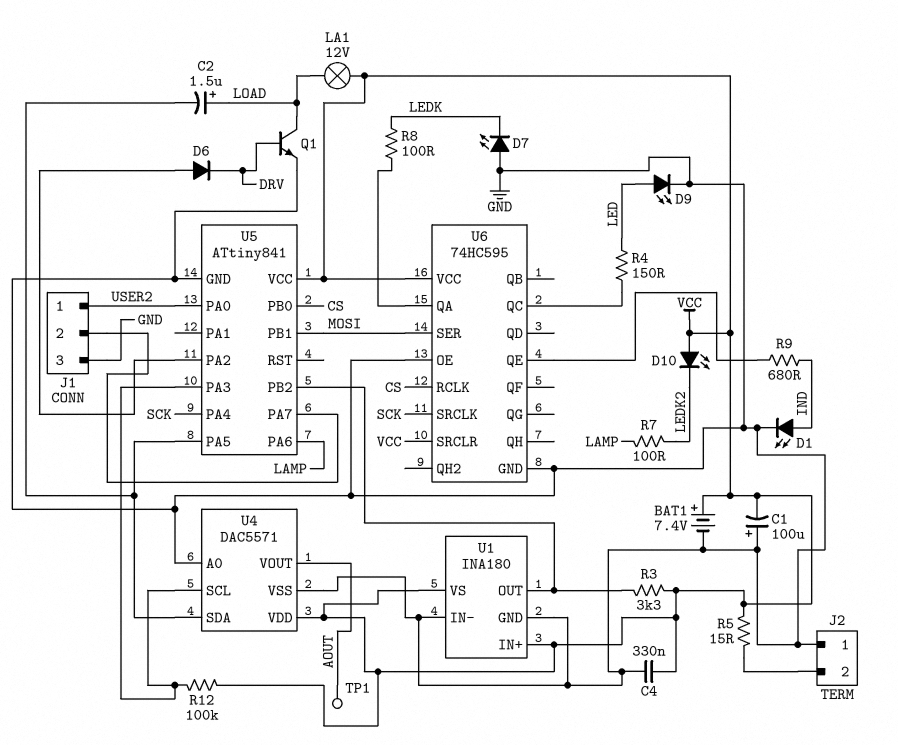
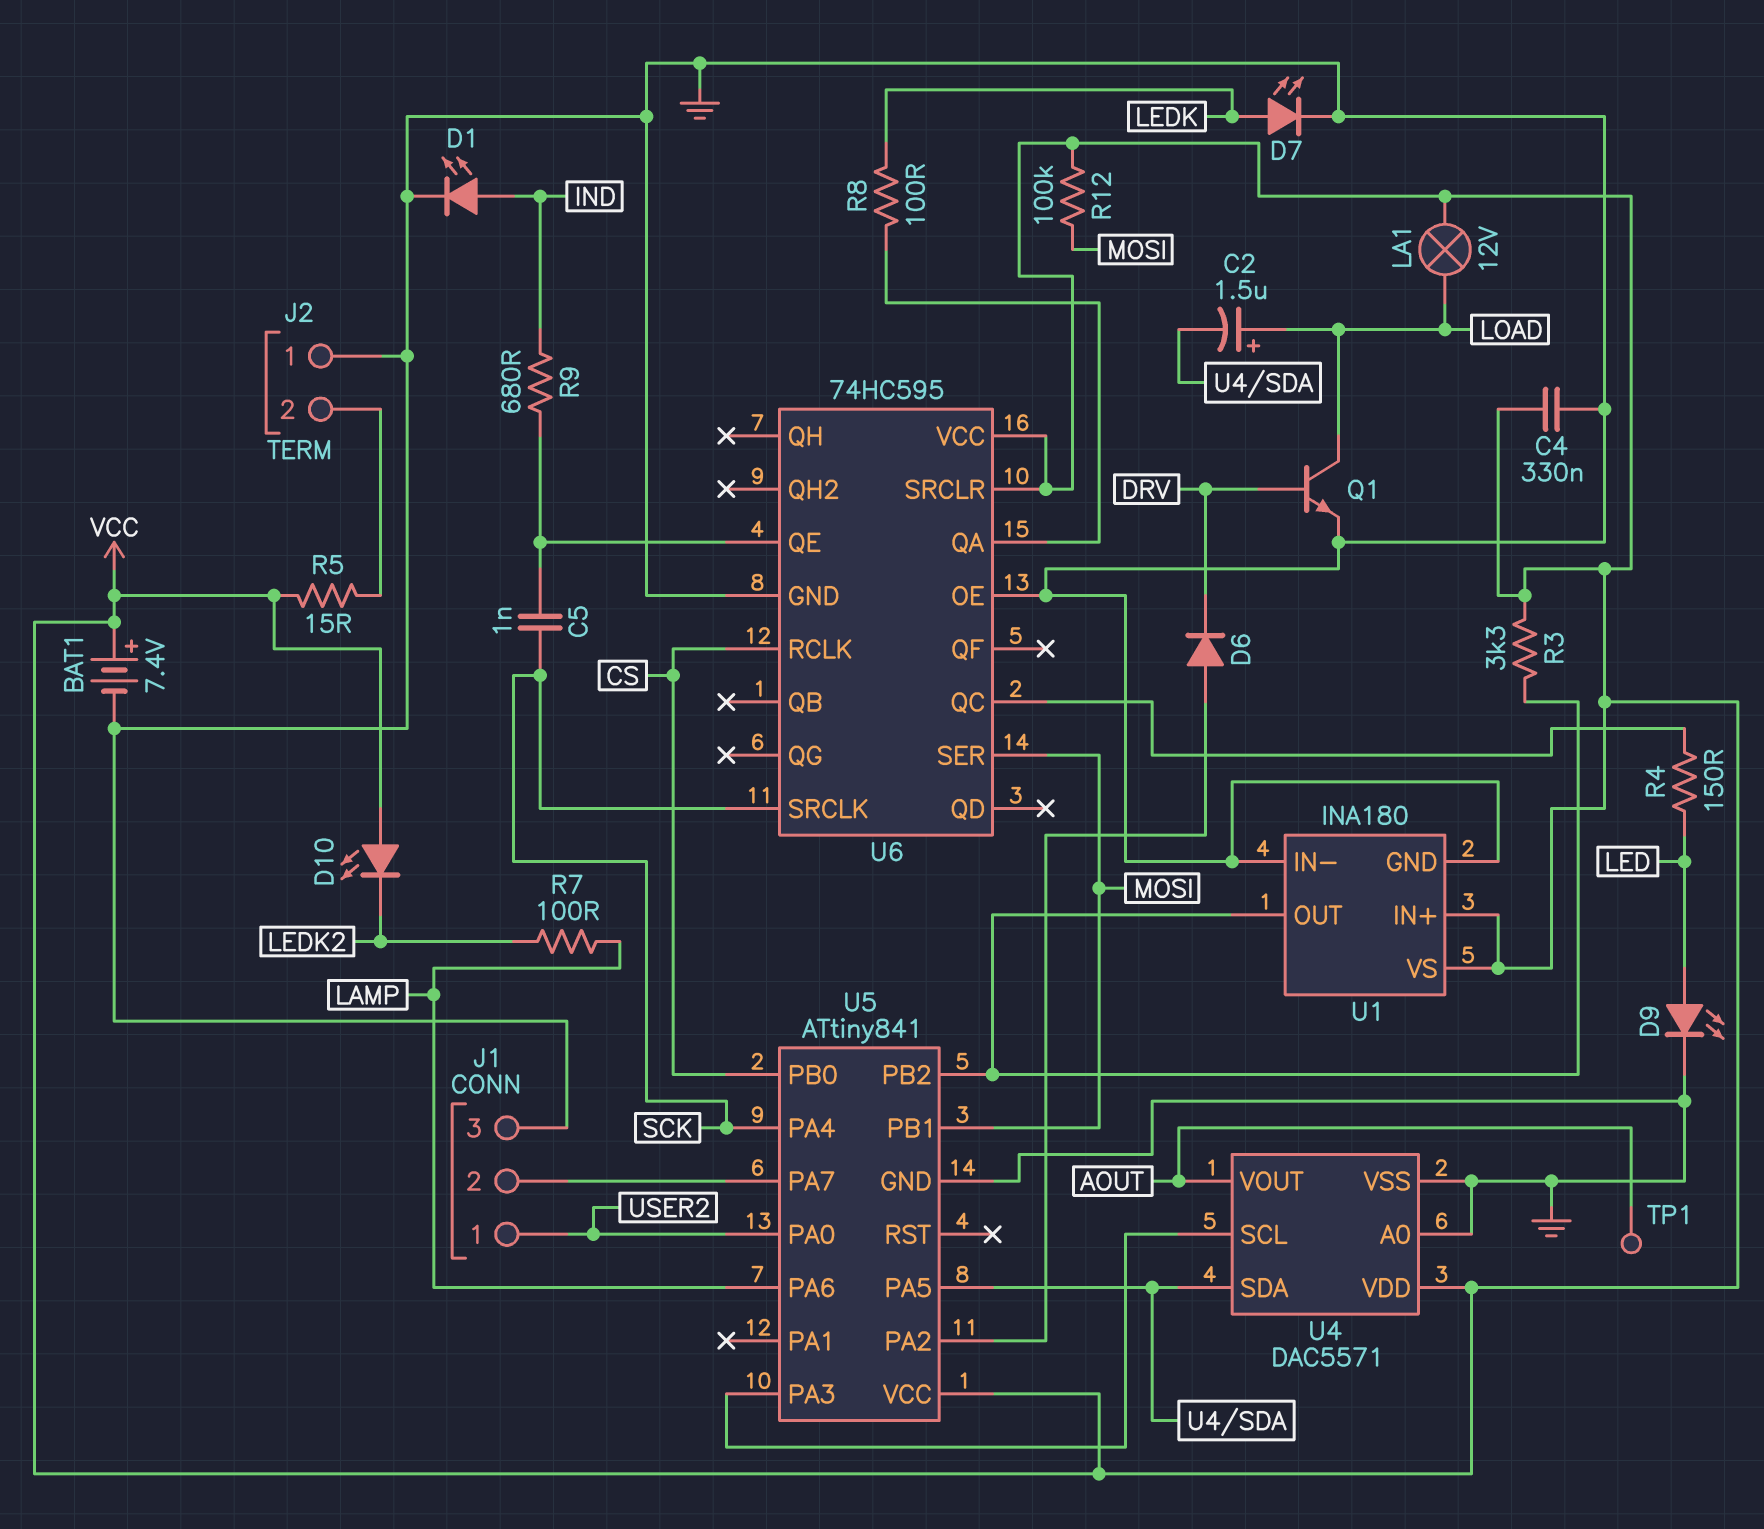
C1: 100uF (plus GND, minus VCC) -> none
C5: none -> 1nF (SCK, U6/QE)
D7: LED (A GND, K LEDK) -> LED (A LEDK, K GND)
R12: 100k (U4/SCL, VCC) -> 100k (MOSI, VCC)

